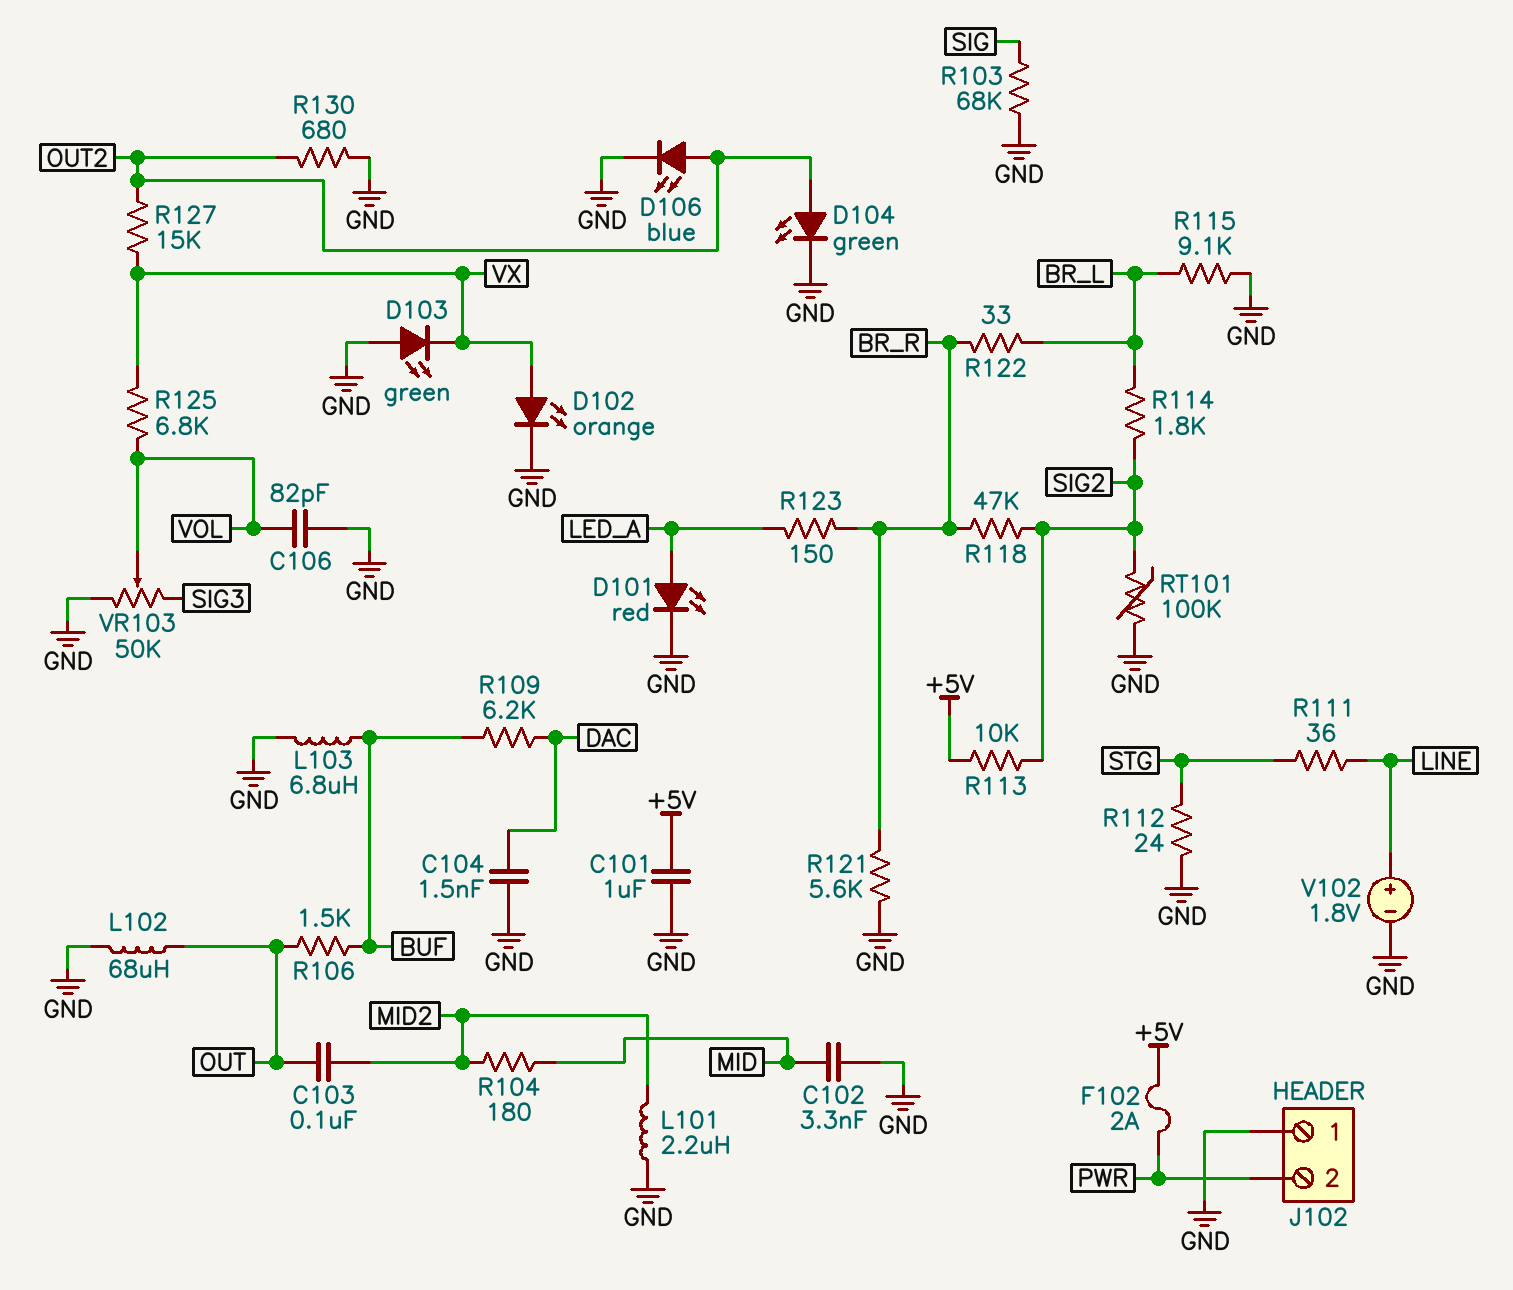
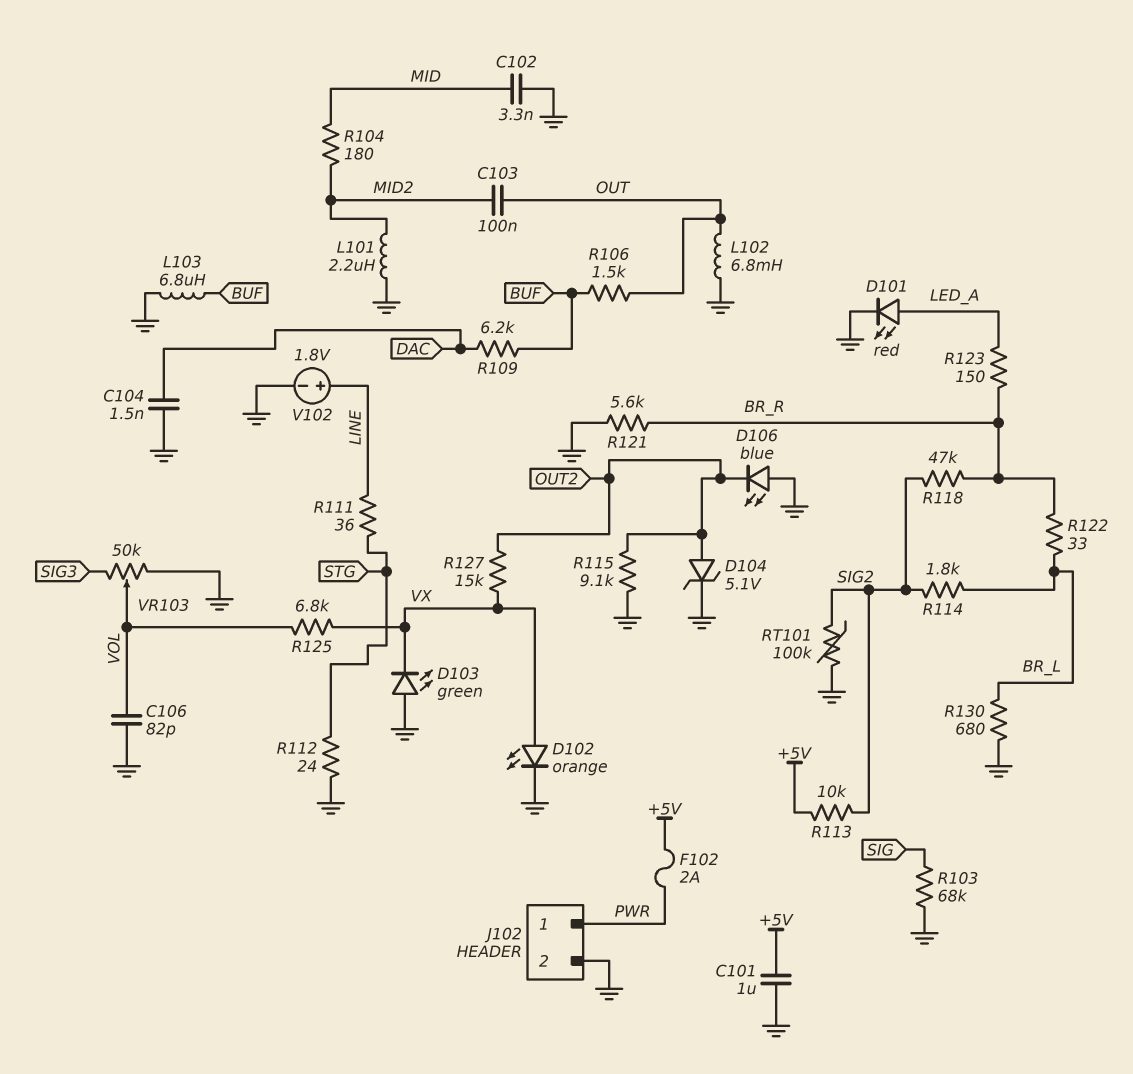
D104: LED green (A OUT2, K GND) -> zener 5.1V (A OUT2, K GND)
D106: LED blue (A OUT2, K GND) -> LED blue (A GND, K OUT2)
J102 pin 1: GND -> PWR
J102 pin 2: PWR -> GND
L102: 68uH (GND, OUT) -> 6.8mH (GND, OUT)
R115: 9.1k (BR_L, GND) -> 9.1k (GND, OUT2)
R130: 680 (GND, OUT2) -> 680 (BR_L, GND)

